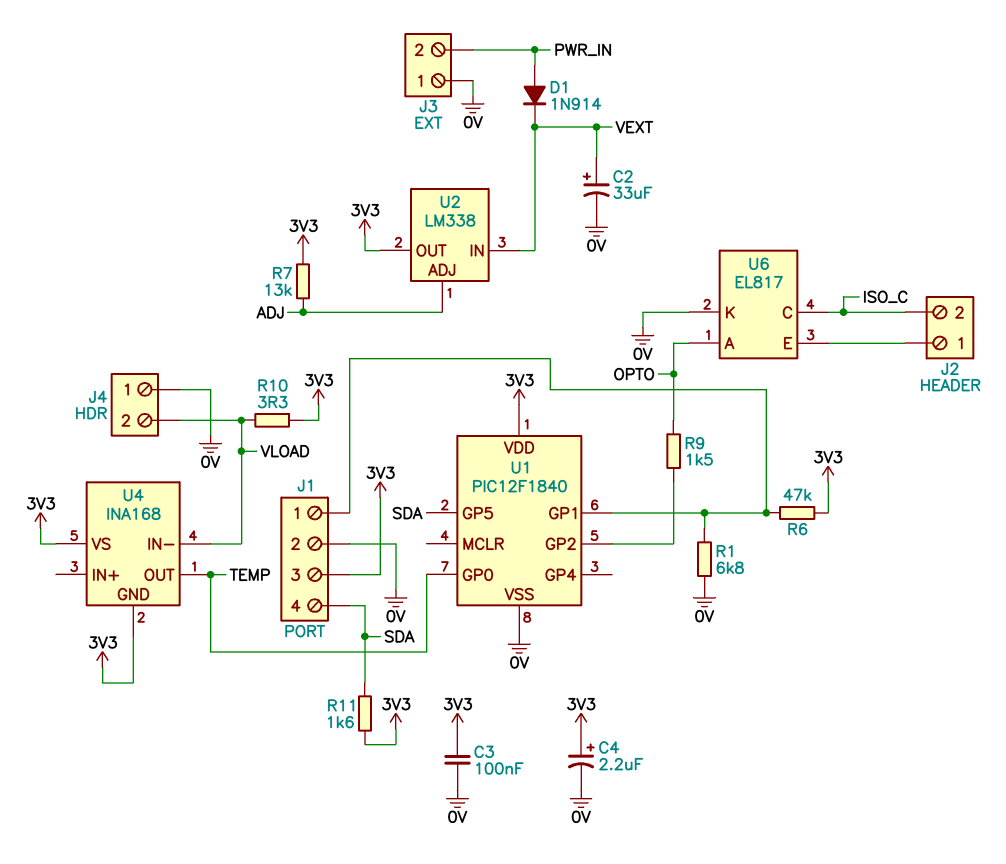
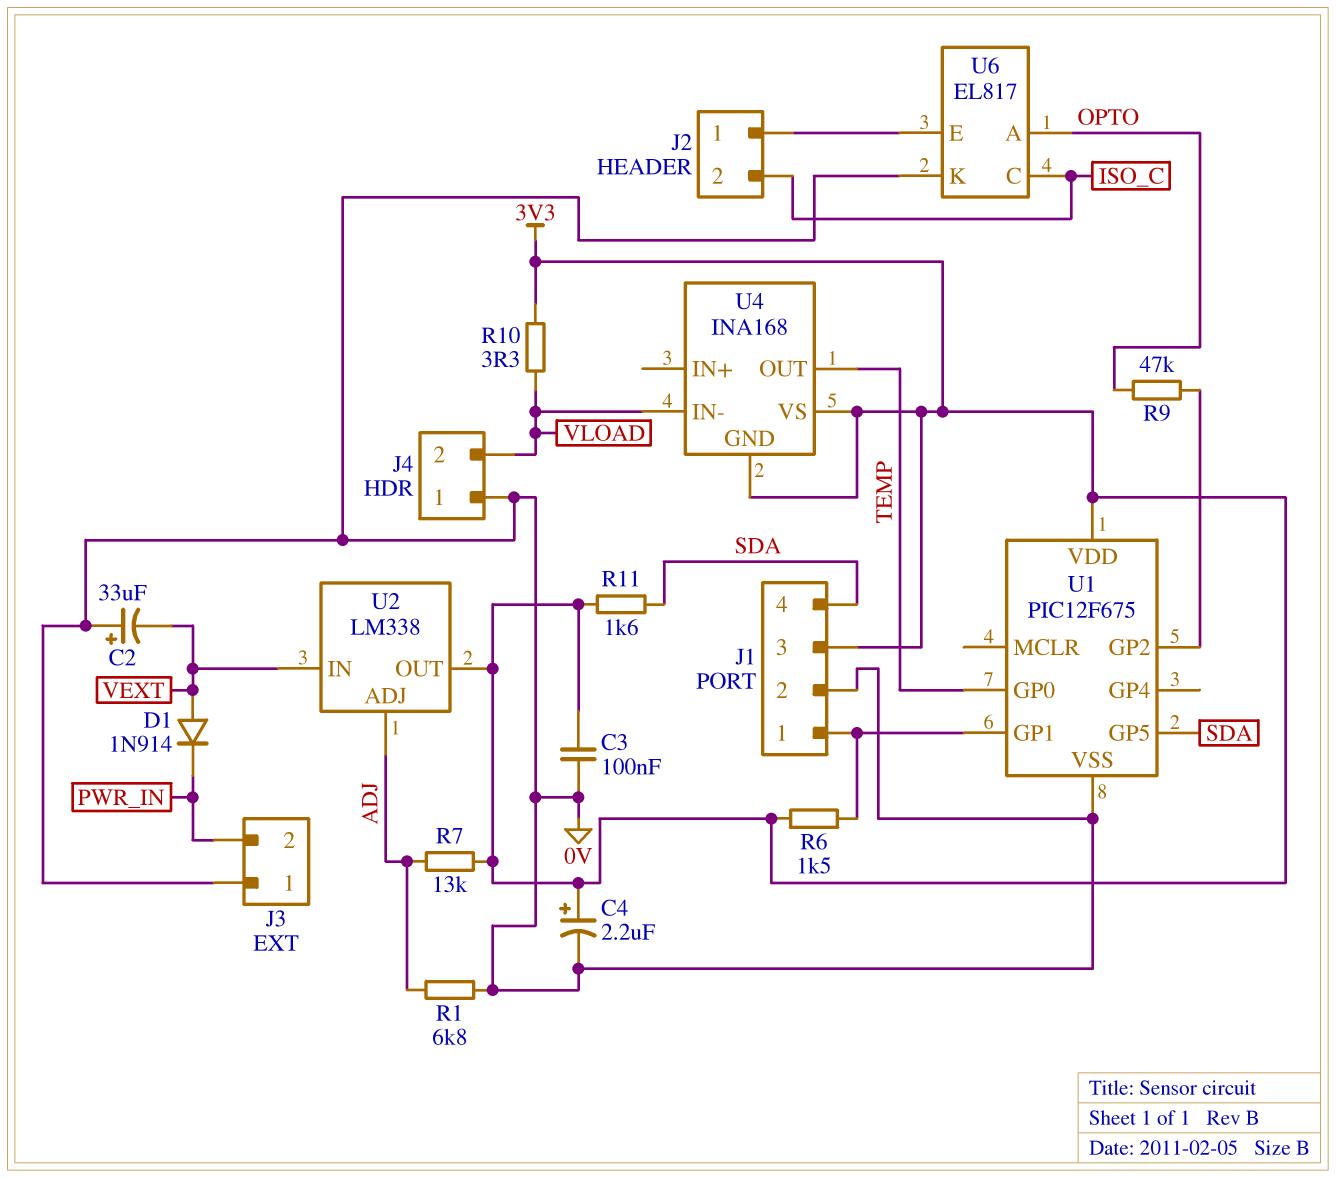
C2: 33uF (plus VEXT, minus 0V) -> 33uF (plus 0V, minus VEXT)
D1: diode 1N914 (A PWR_IN, K VEXT) -> diode 1N914 (A VEXT, K PWR_IN)
R1: 6.8k (0V, J1/1) -> 6.8k (0V, ADJ)
R6: 47k (3V3, J1/1) -> 1.5k (3V3, J1/1)
R9: 1.5k (OPTO, U1/GP2) -> 47k (OPTO, U1/GP2)
U1: PIC12F1840 -> PIC12F675

